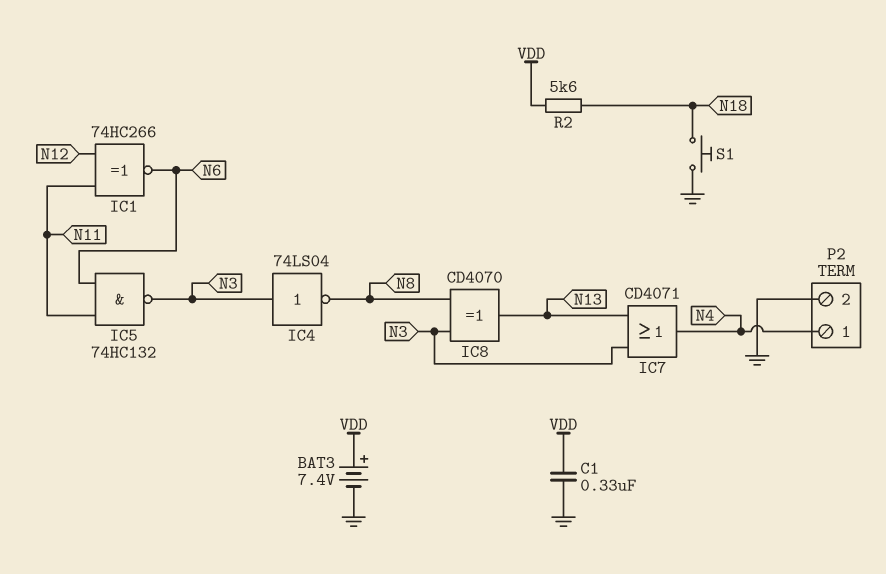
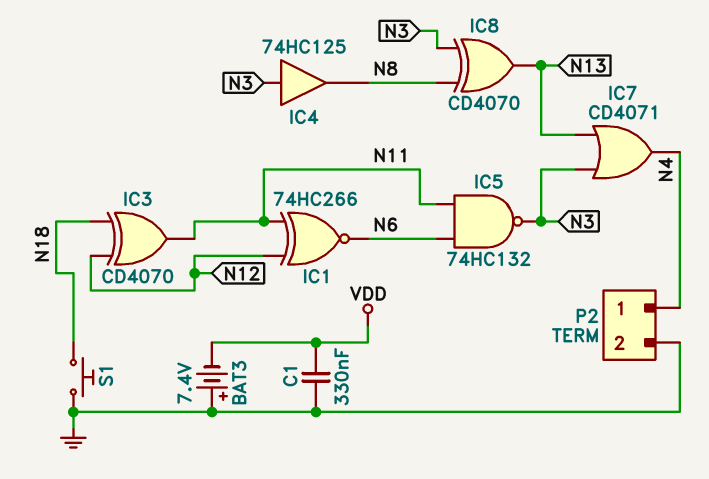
BAT3: 7.4V (plus VDD, minus GND) -> 7.4V (plus GND, minus VDD)
IC3: none -> XOR CD4070 (in N12, in N18, out N11)
IC4: NOT 74LS04 (in N3, out N8) -> buffer 74HC125 (in N3, out N8)
R2: 5.6k (N18, VDD) -> none

